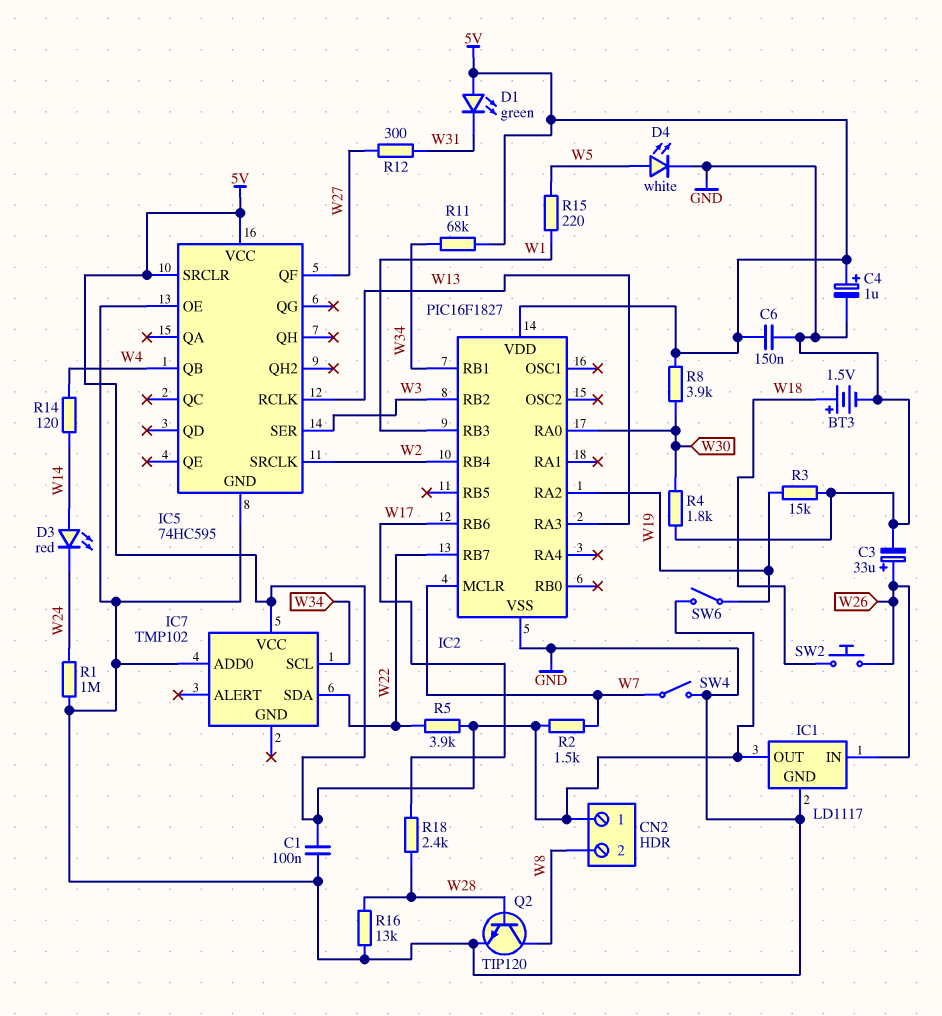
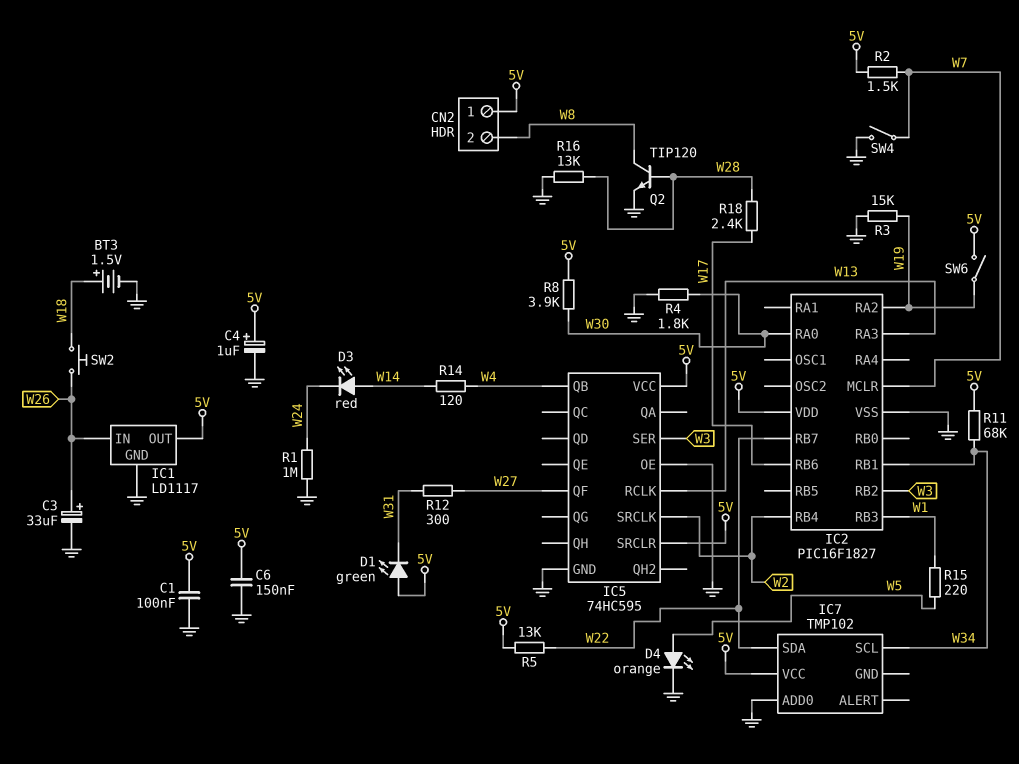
D4: LED white (A W5, K GND) -> LED orange (A W5, K GND)
R5: 3.9k (5V, W22) -> 13k (5V, W22)

